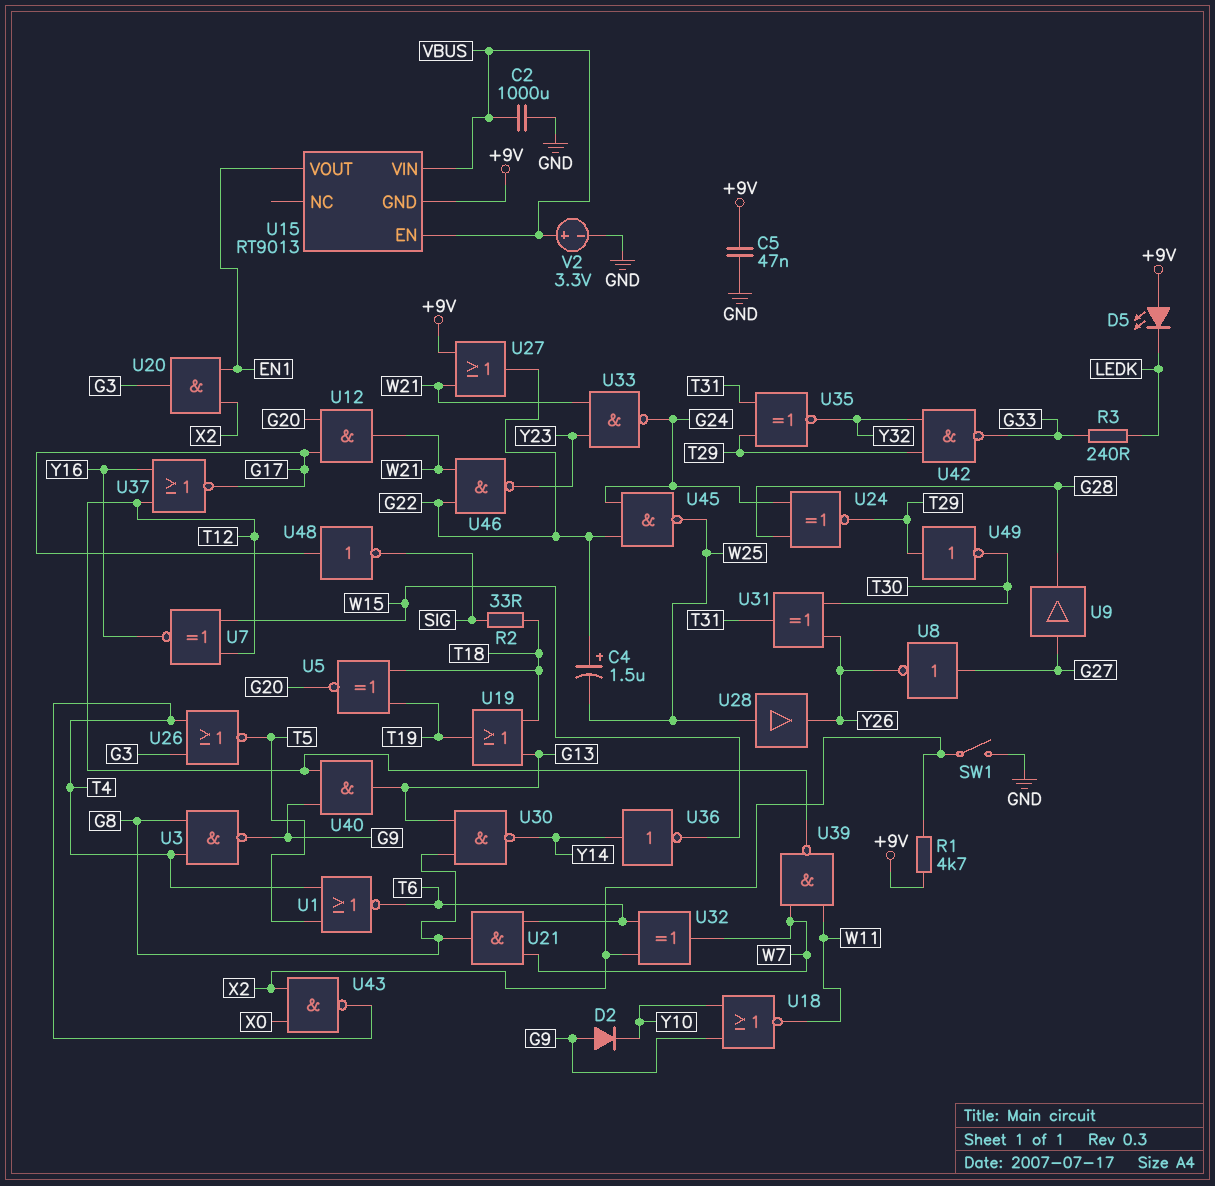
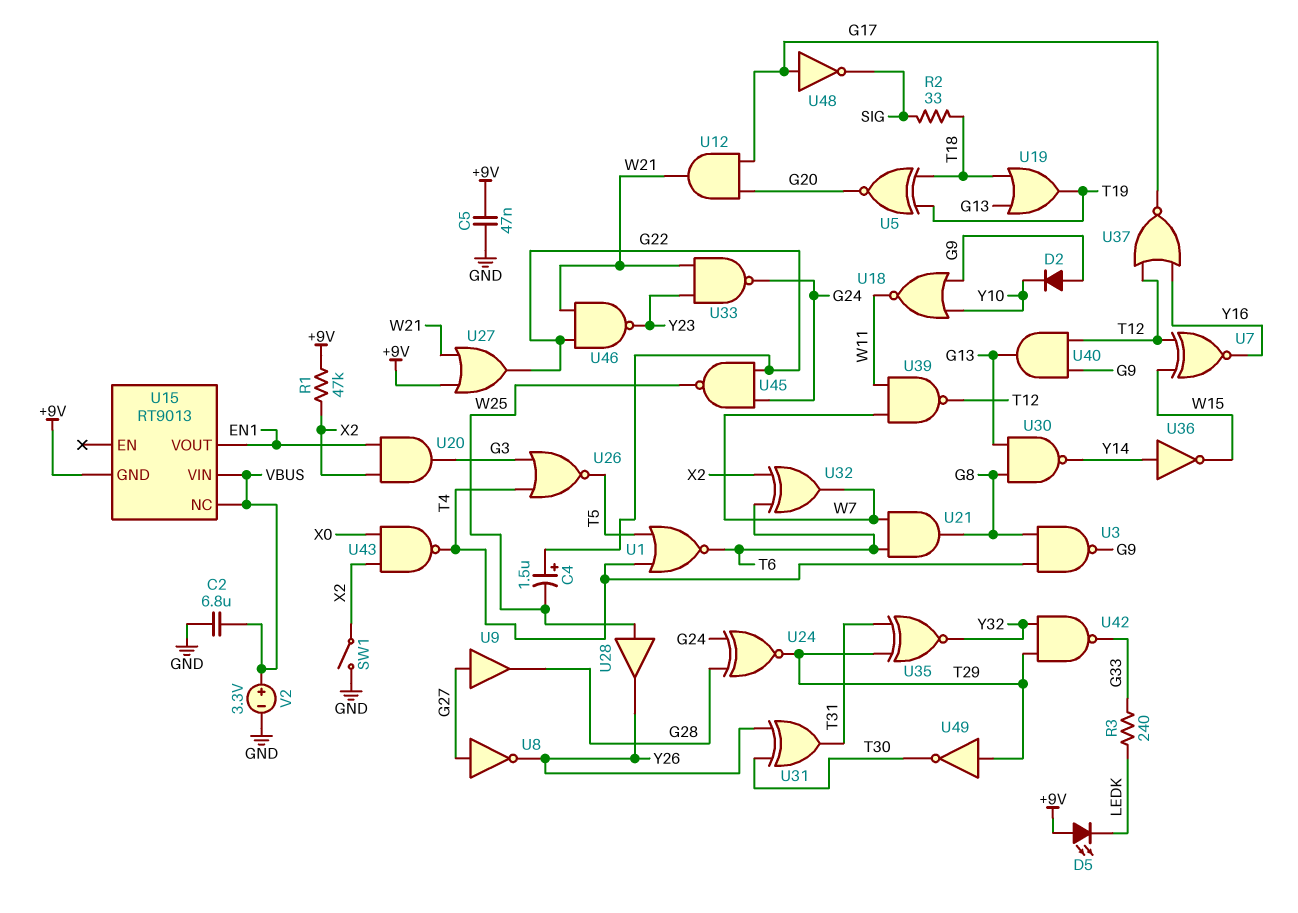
C2: 1000uF (GND, VBUS) -> 6.8uF (GND, VBUS)
R1: 4.7k (+9V, X2) -> 47k (+9V, X2)
U15 pin EN: VBUS -> none
U15 pin NC: none -> VBUS

